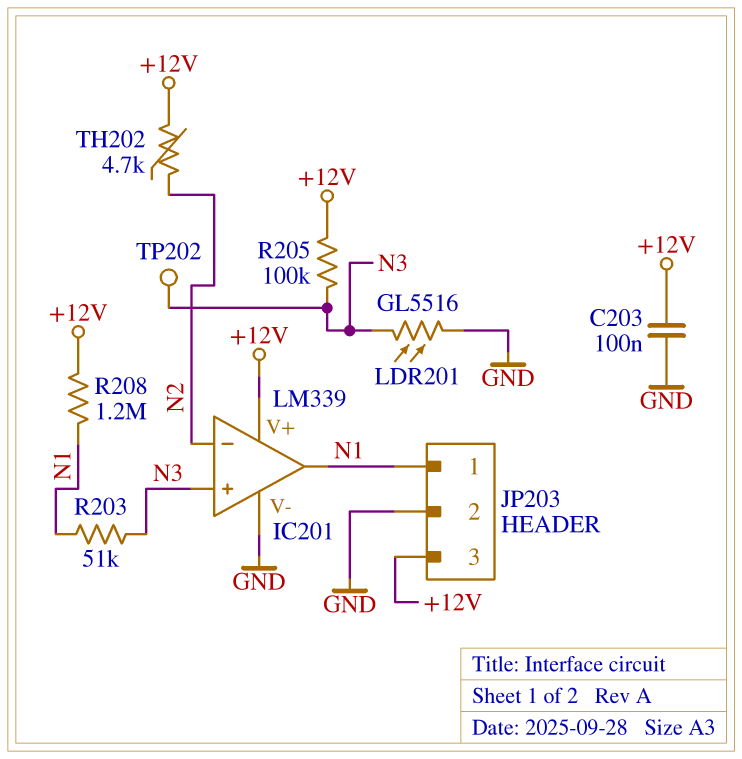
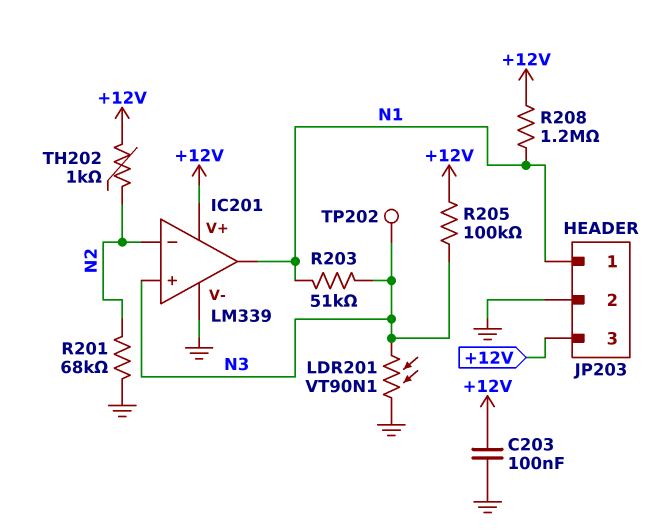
LDR201: GL5516 (GND, N3) -> VT90N1 (GND, N3)
R201: none -> 68k (GND, N2)
TH202: 4.7k (+12V, N2) -> 1k (+12V, N2)

